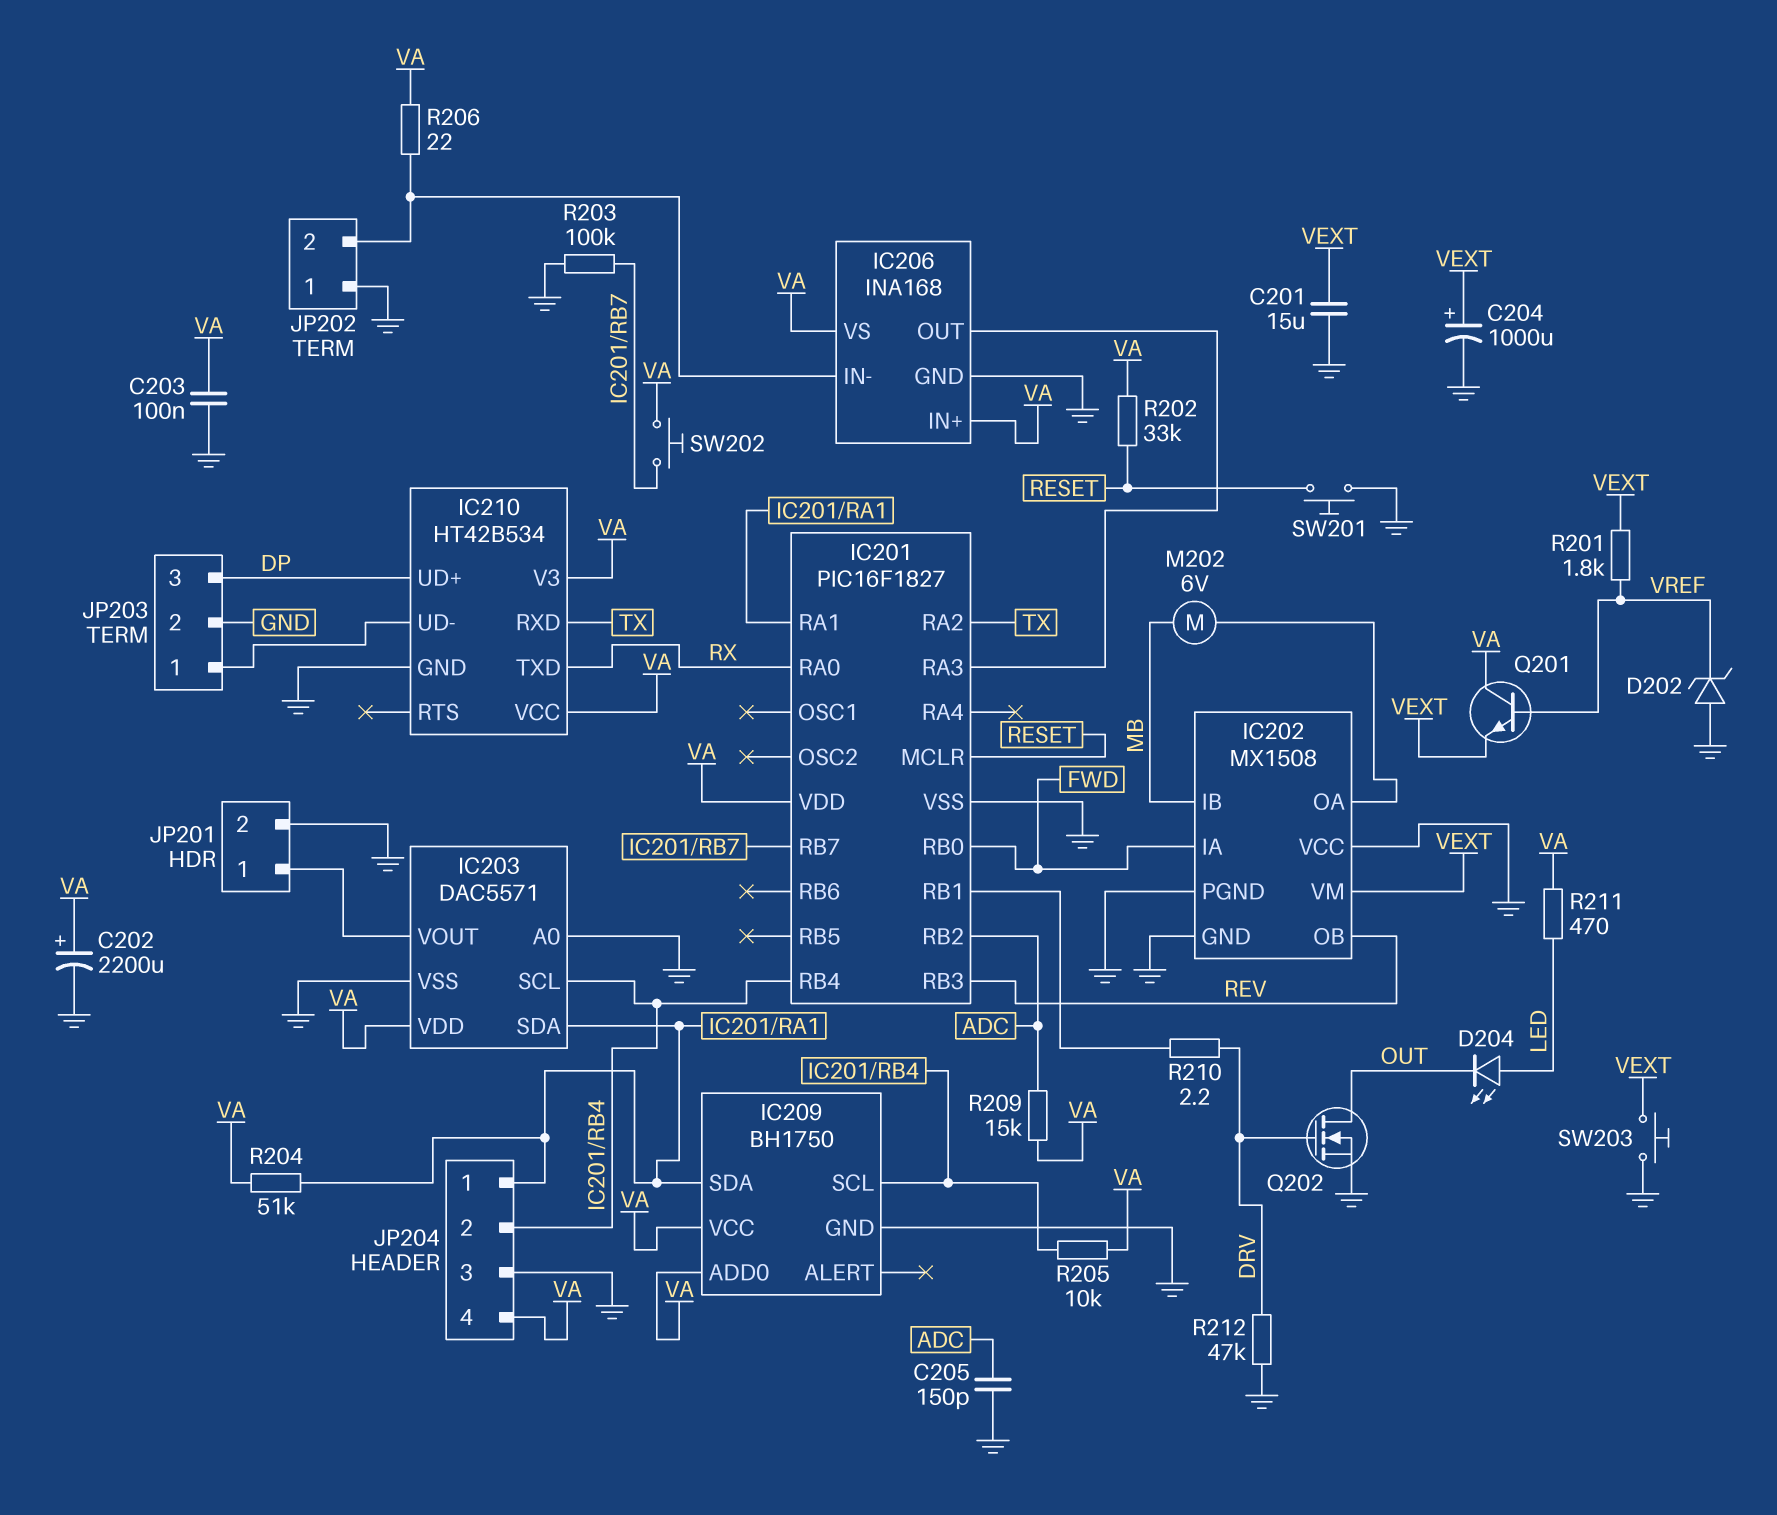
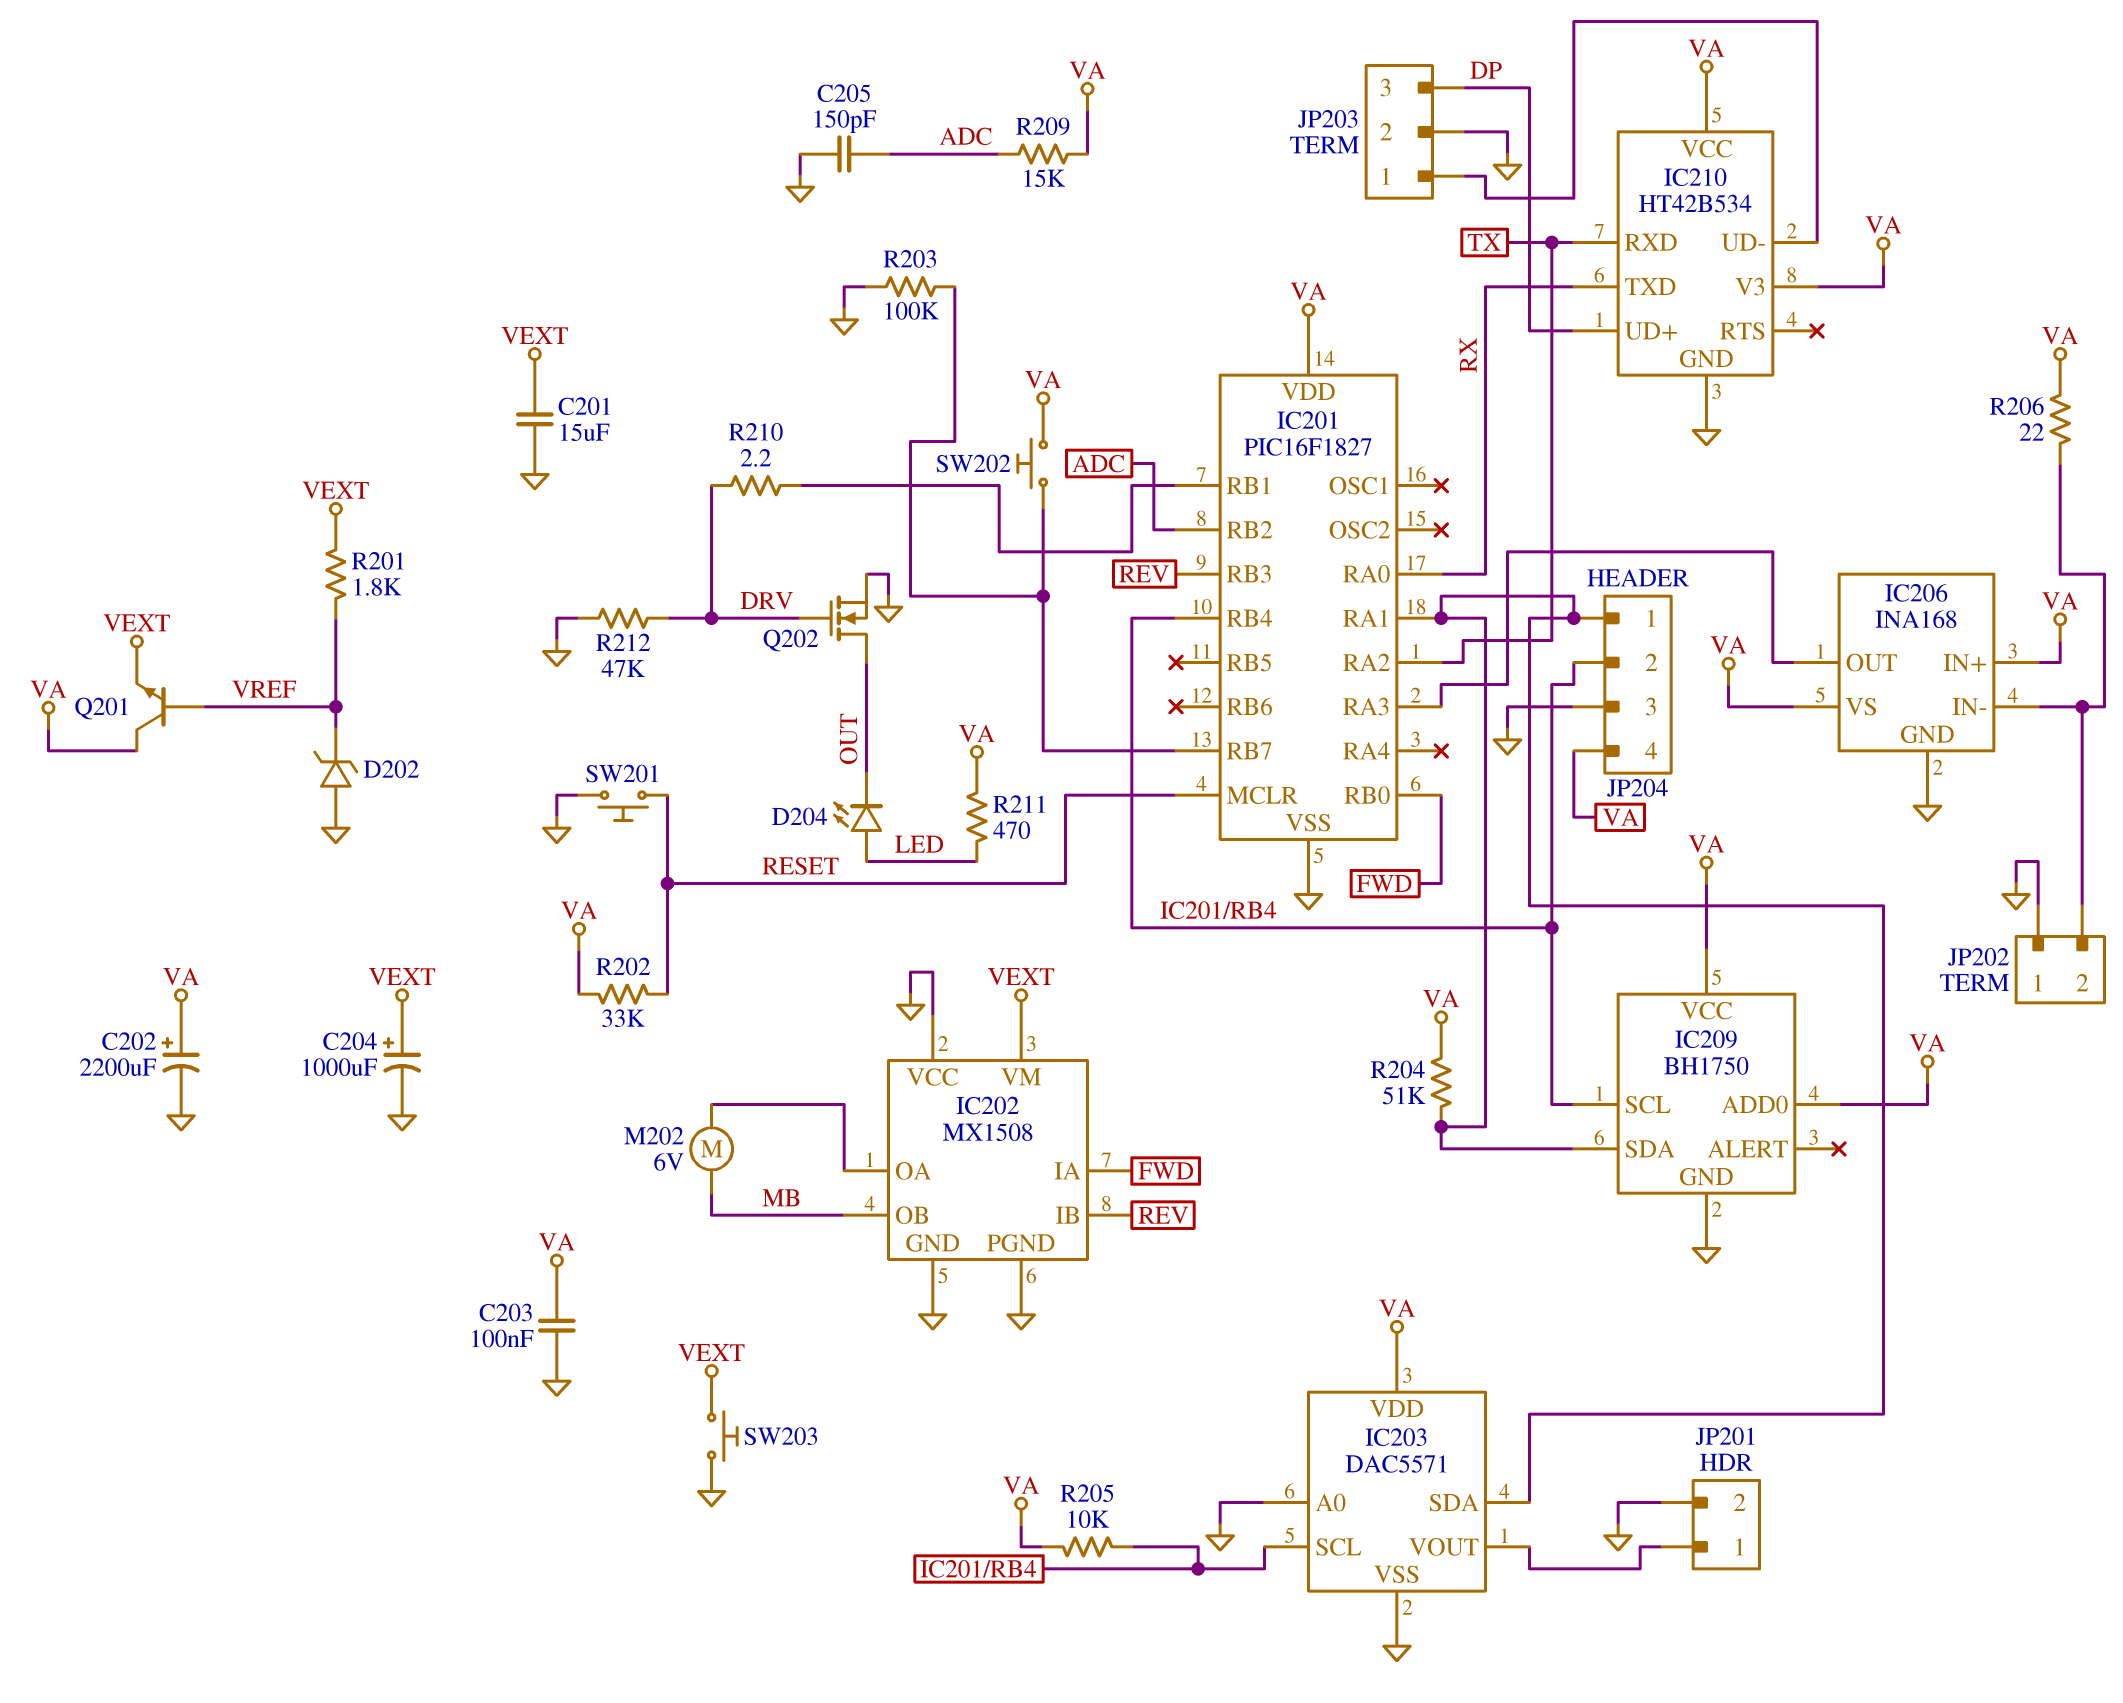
IC202 pin IB: MB -> REV
IC202 pin OB: REV -> MB

